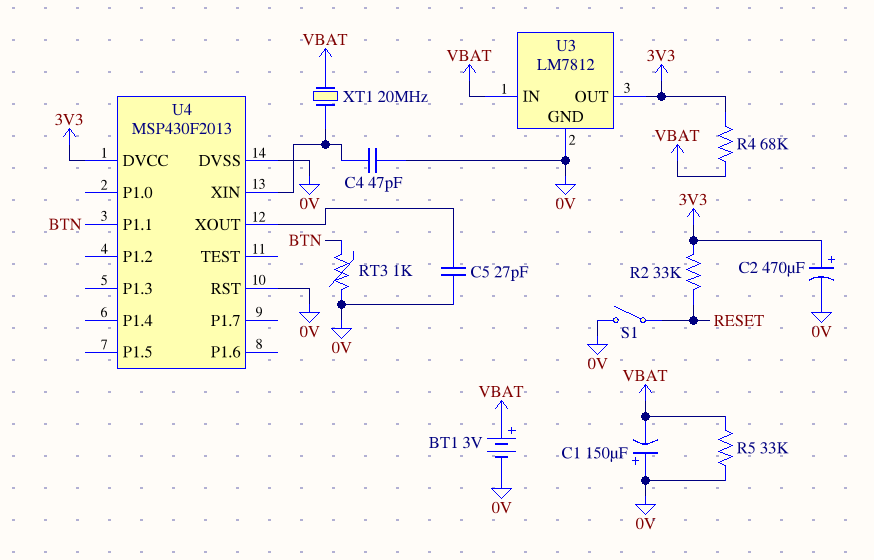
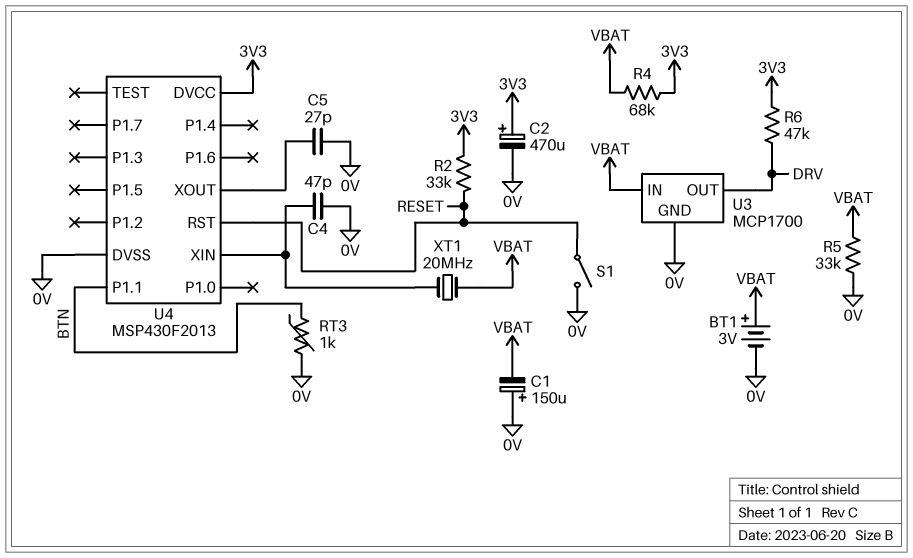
R6: none -> 47k (3V3, DRV)
U3: LM7812 -> MCP1700
U3 pin OUT: 3V3 -> DRV
U4 pin RST: 0V -> RESET

